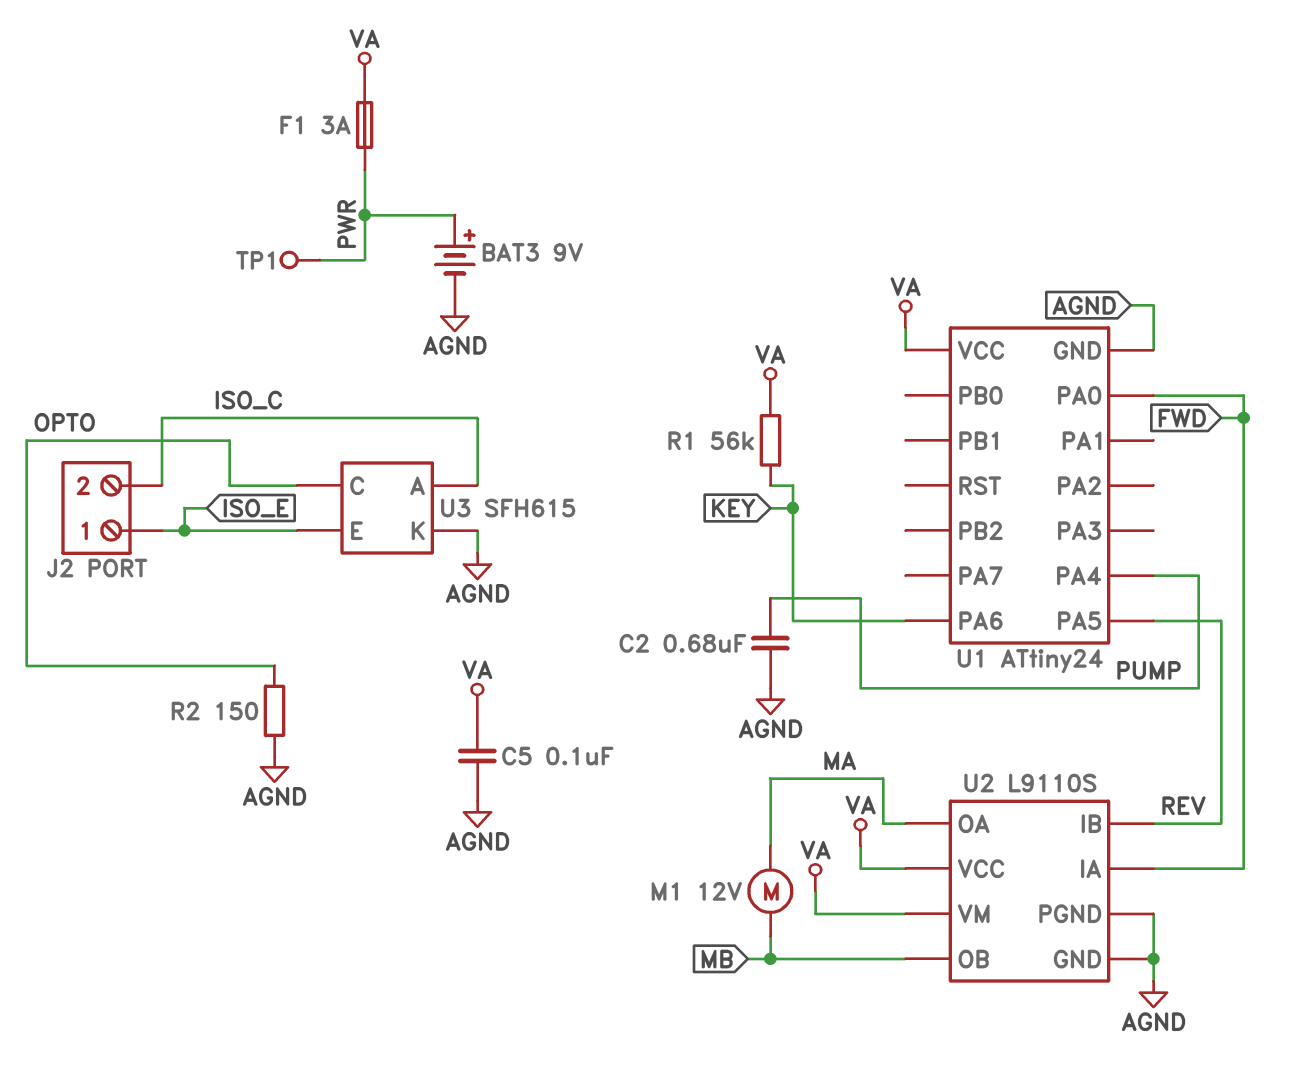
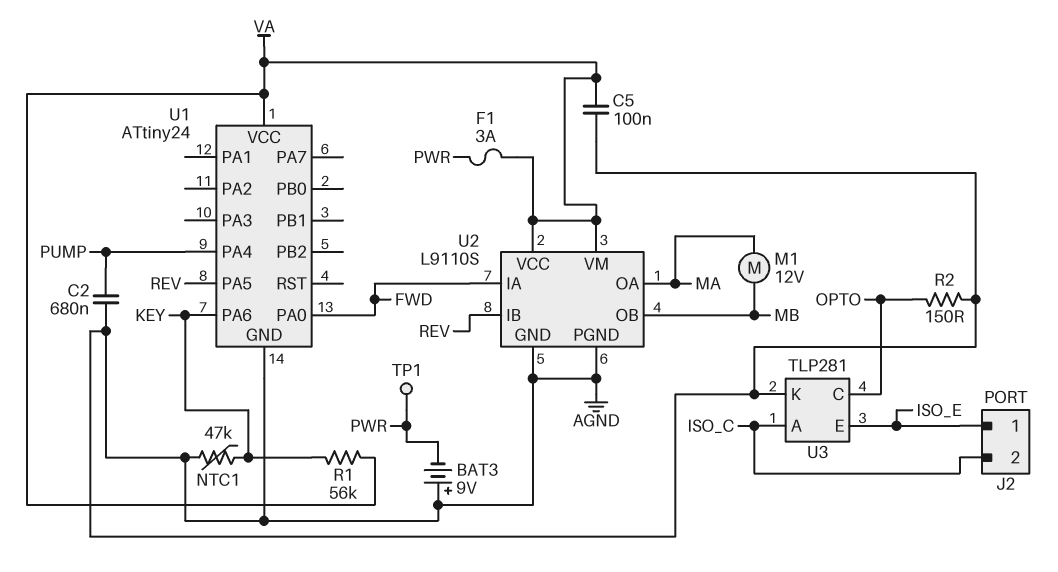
BAT3: 9V (plus PWR, minus AGND) -> 9V (plus AGND, minus PWR)
NTC1: none -> 47k (AGND, KEY)
U3: SFH615 -> TLP281

